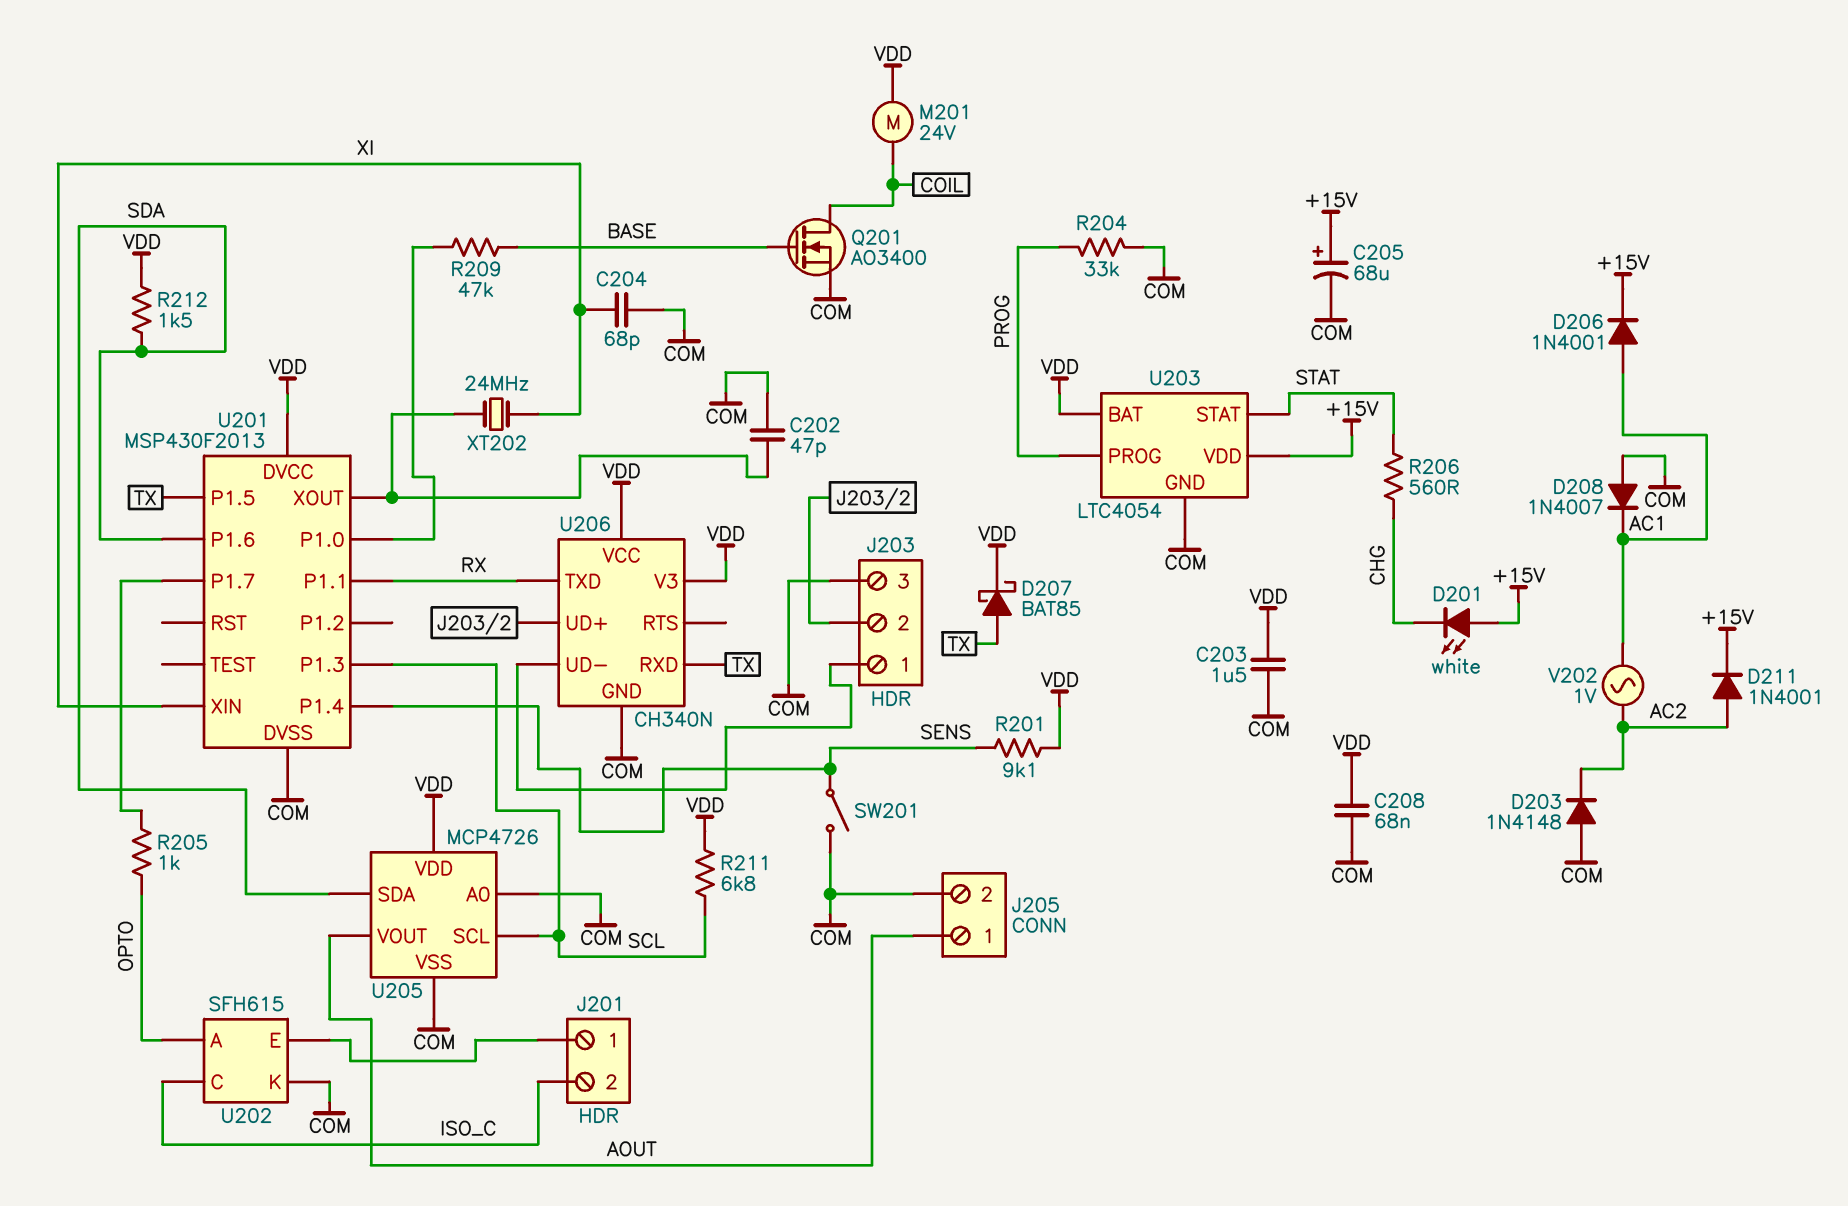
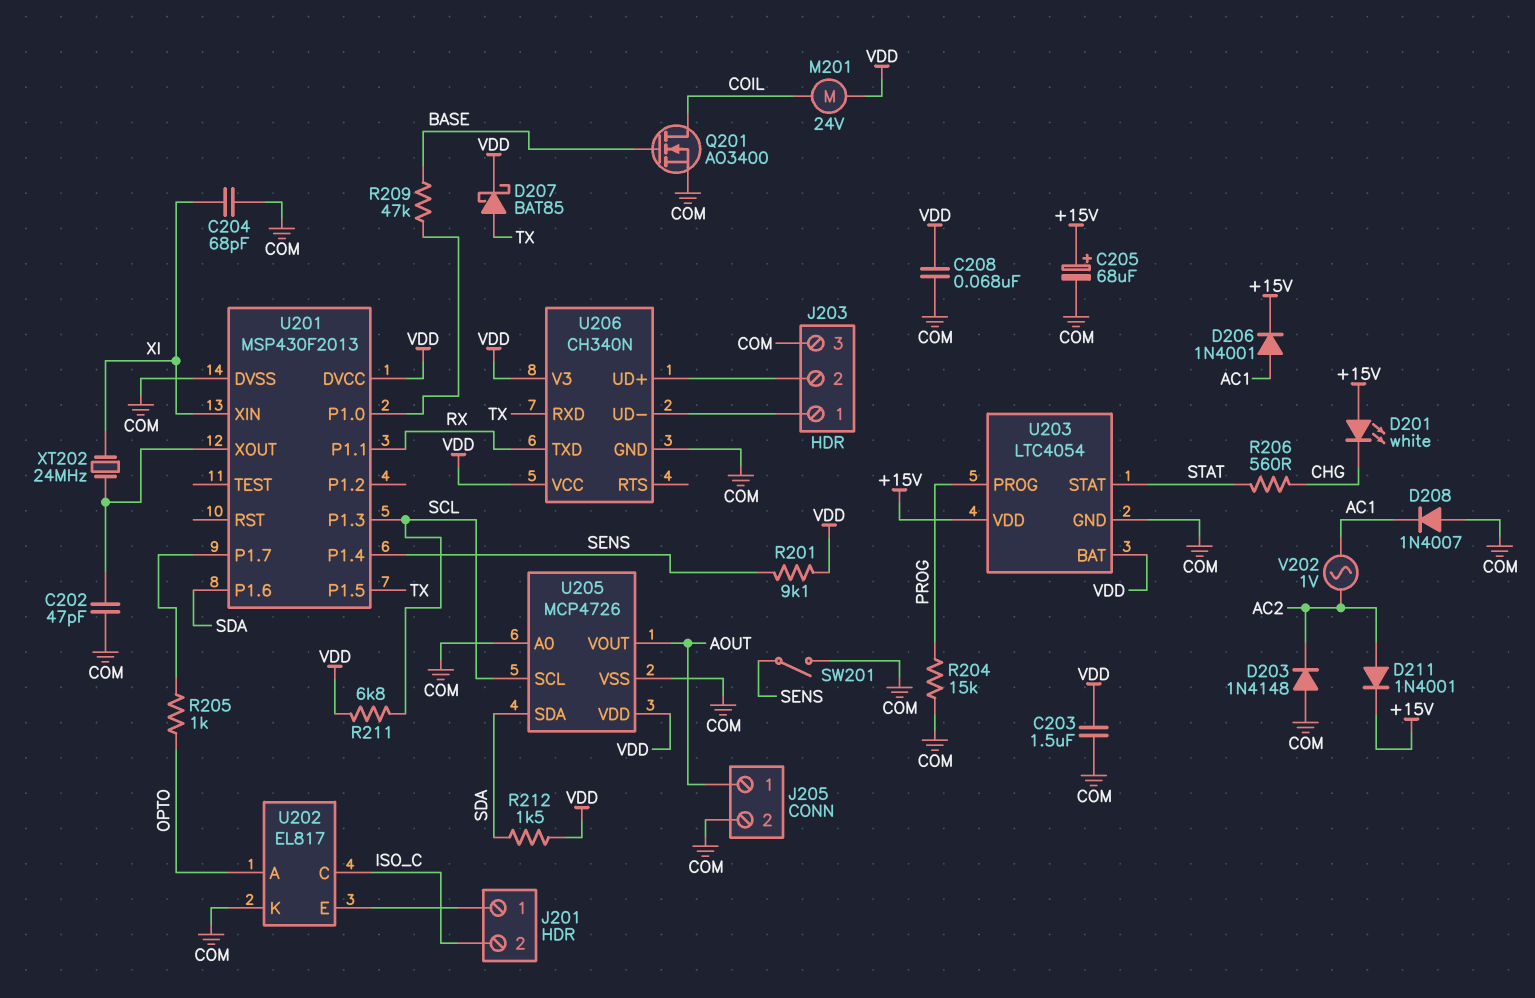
R204: 33k (COM, PROG) -> 15k (COM, PROG)
U202: SFH615 -> EL817

